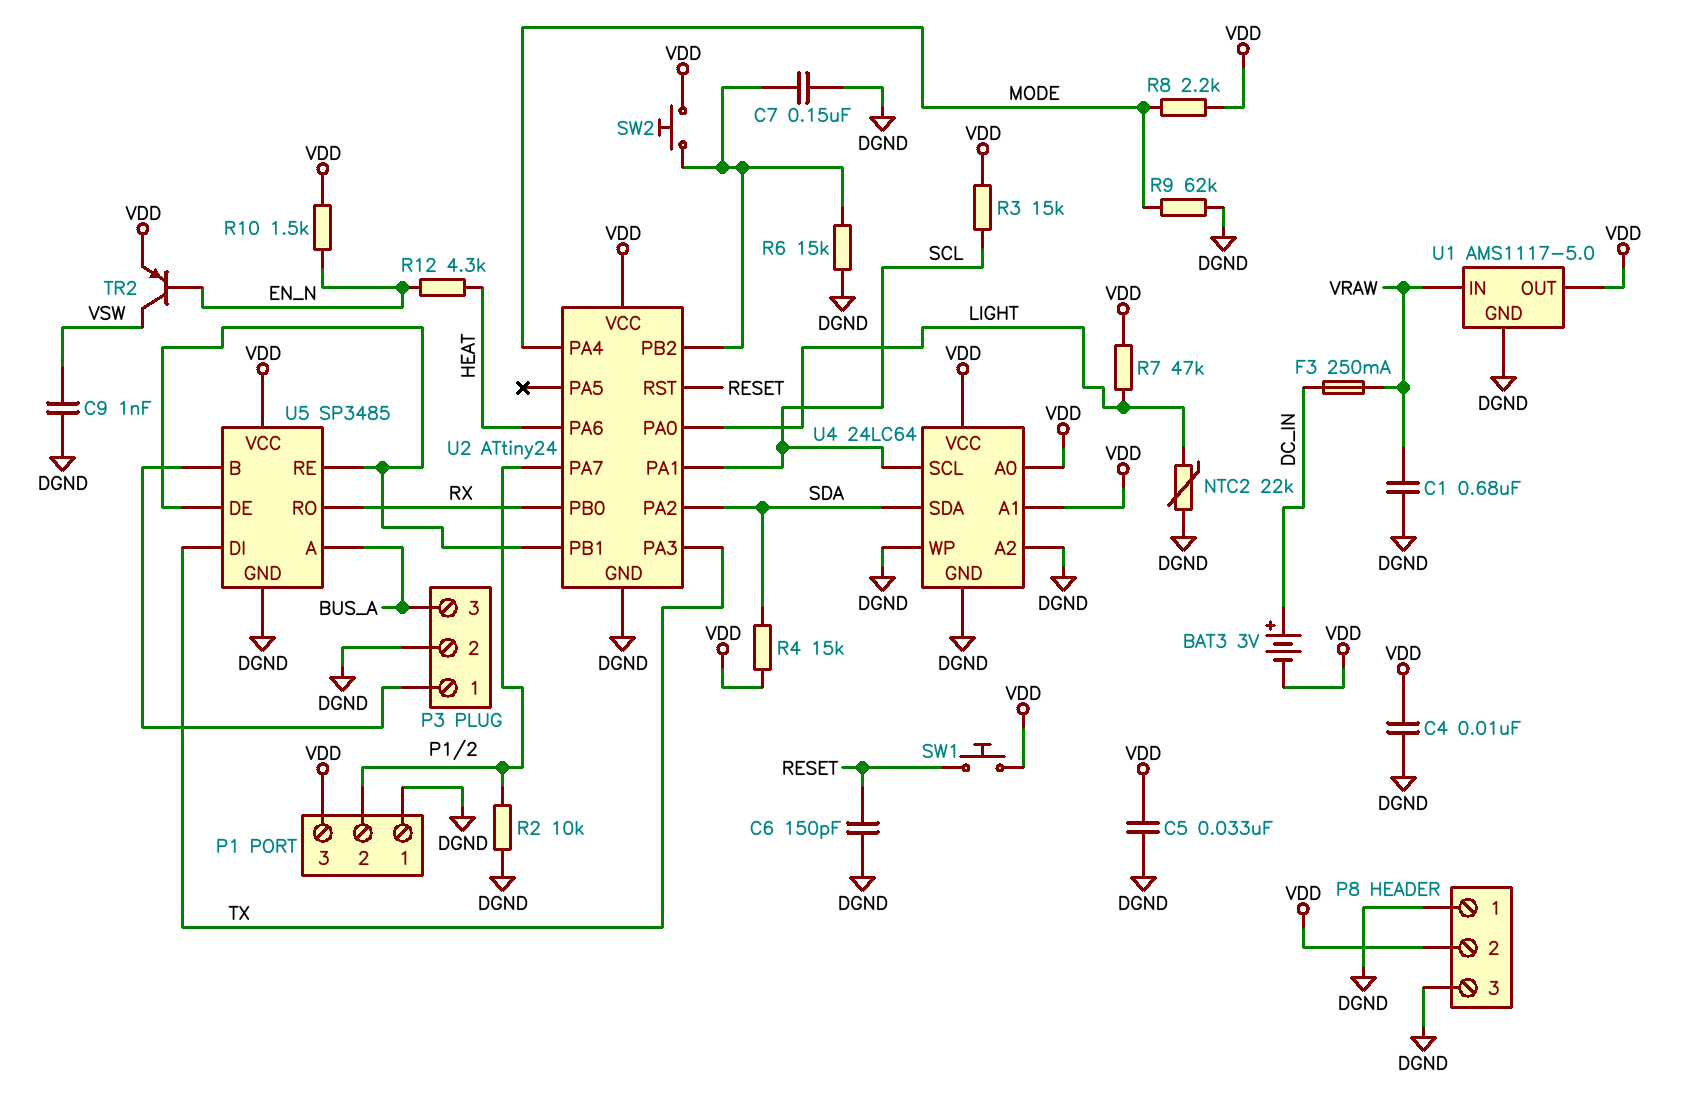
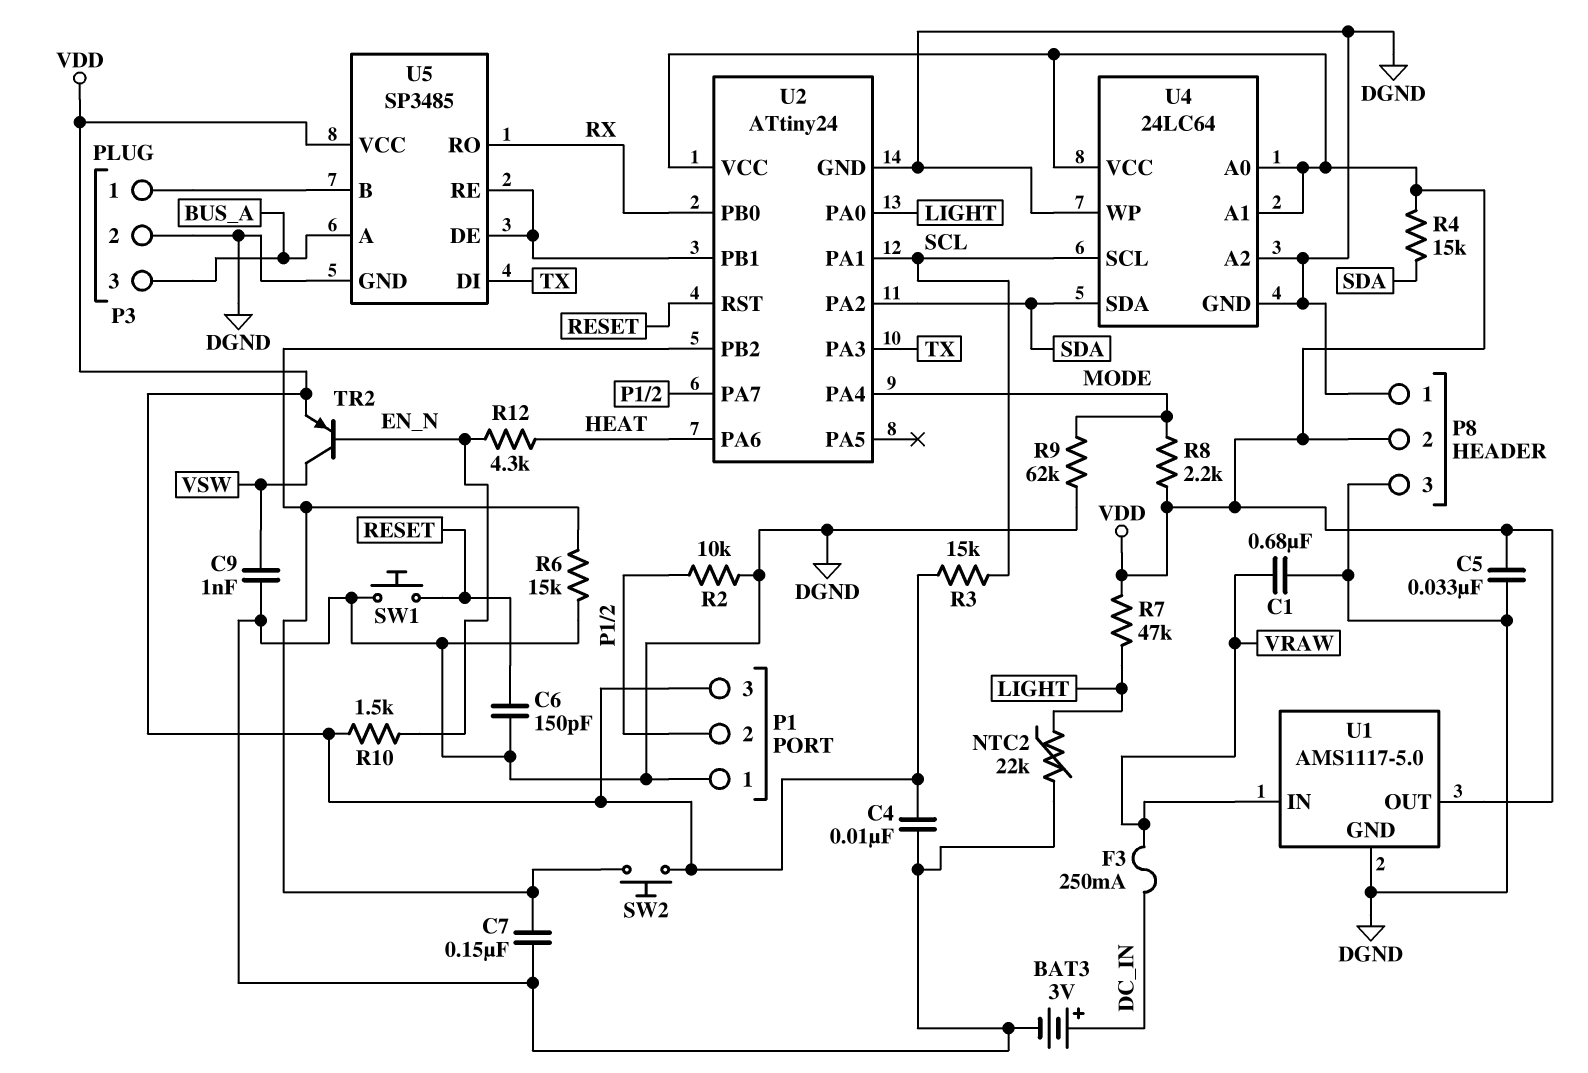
BAT3: 3V (plus DC_IN, minus VDD) -> 3V (plus DC_IN, minus DGND)
SW1: button (RESET, VDD) -> button (DGND, RESET)

